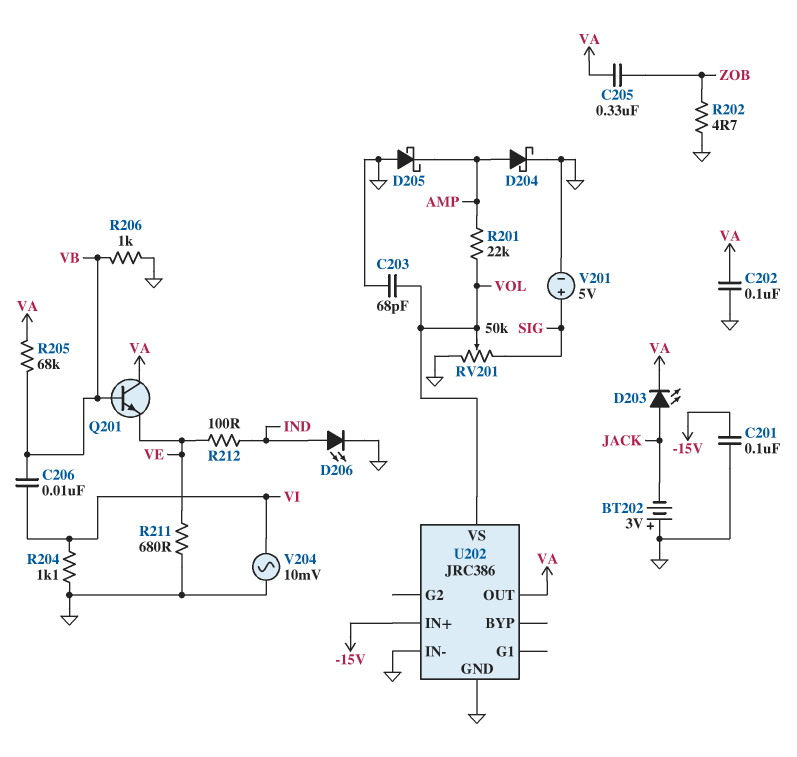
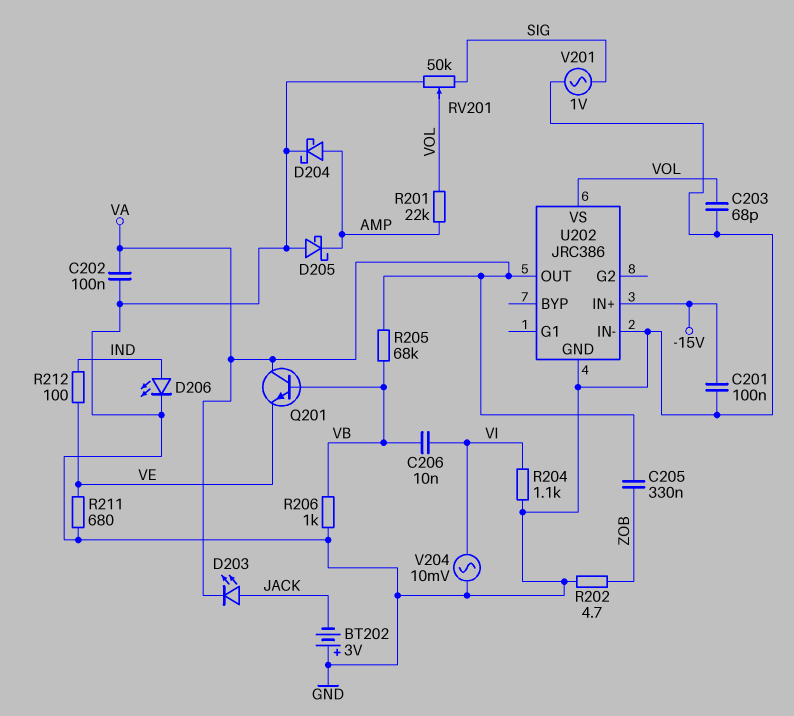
V201: 5V (plus SIG, minus GND) -> AC 1V (GND, SIG)

